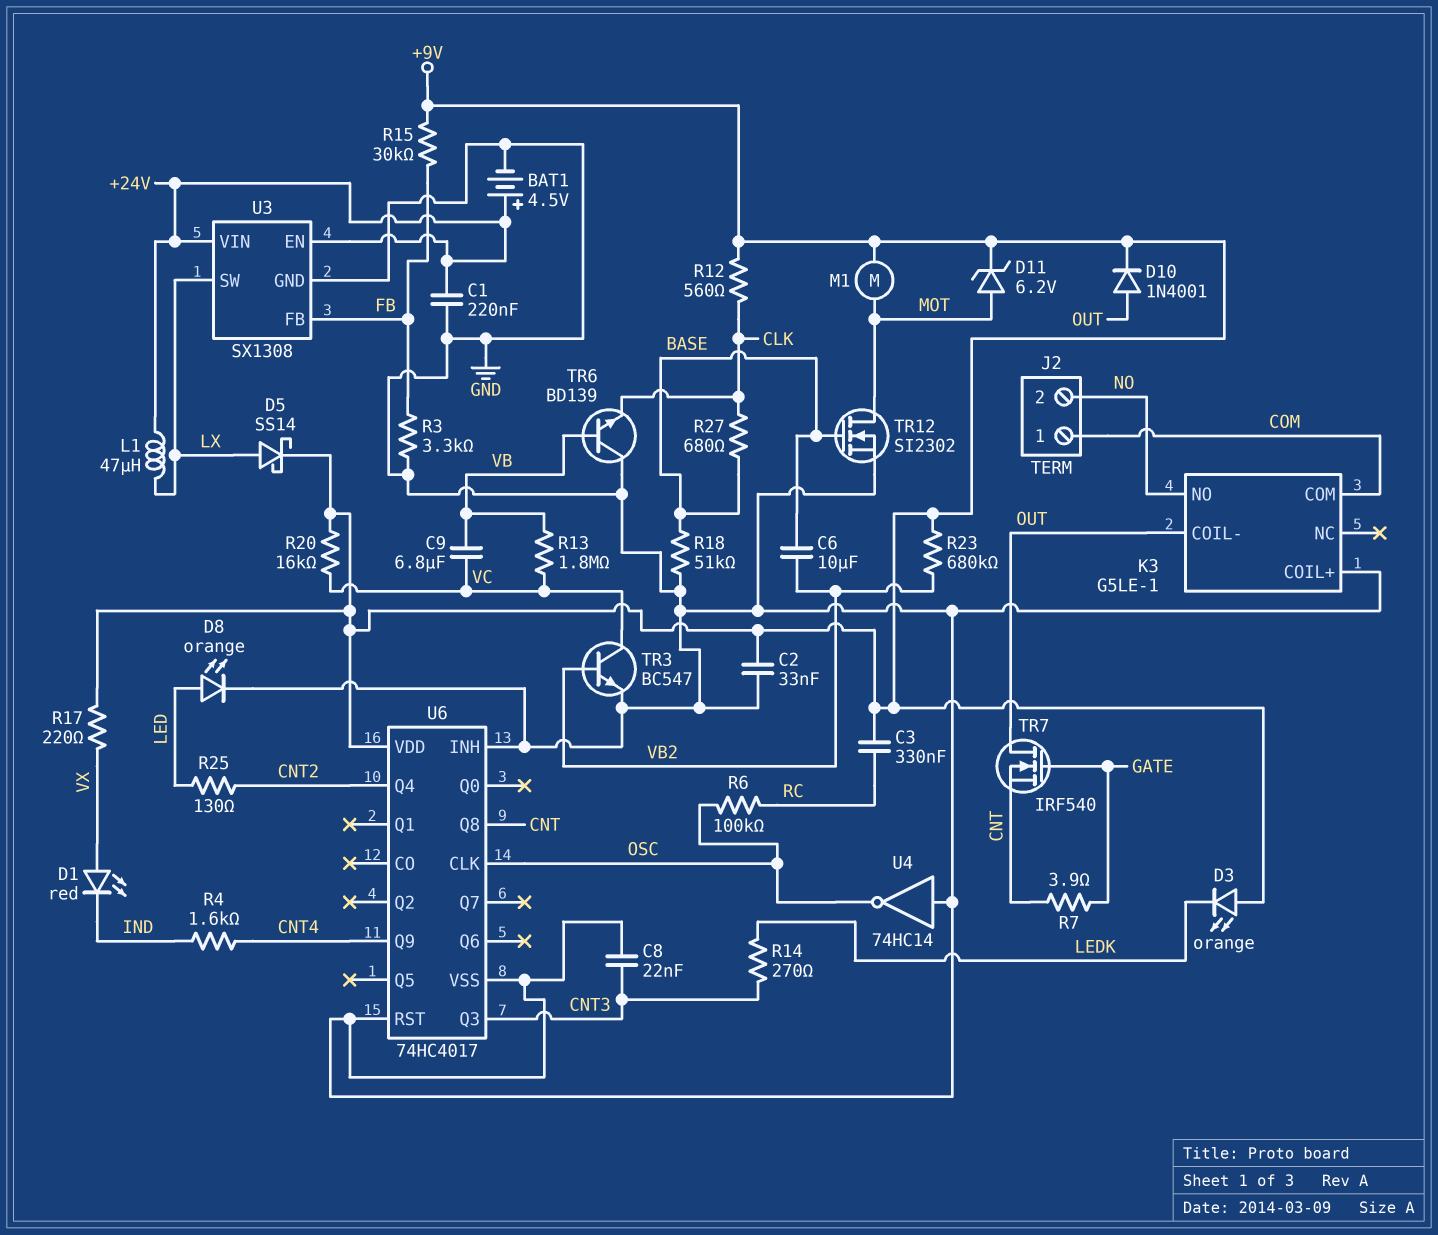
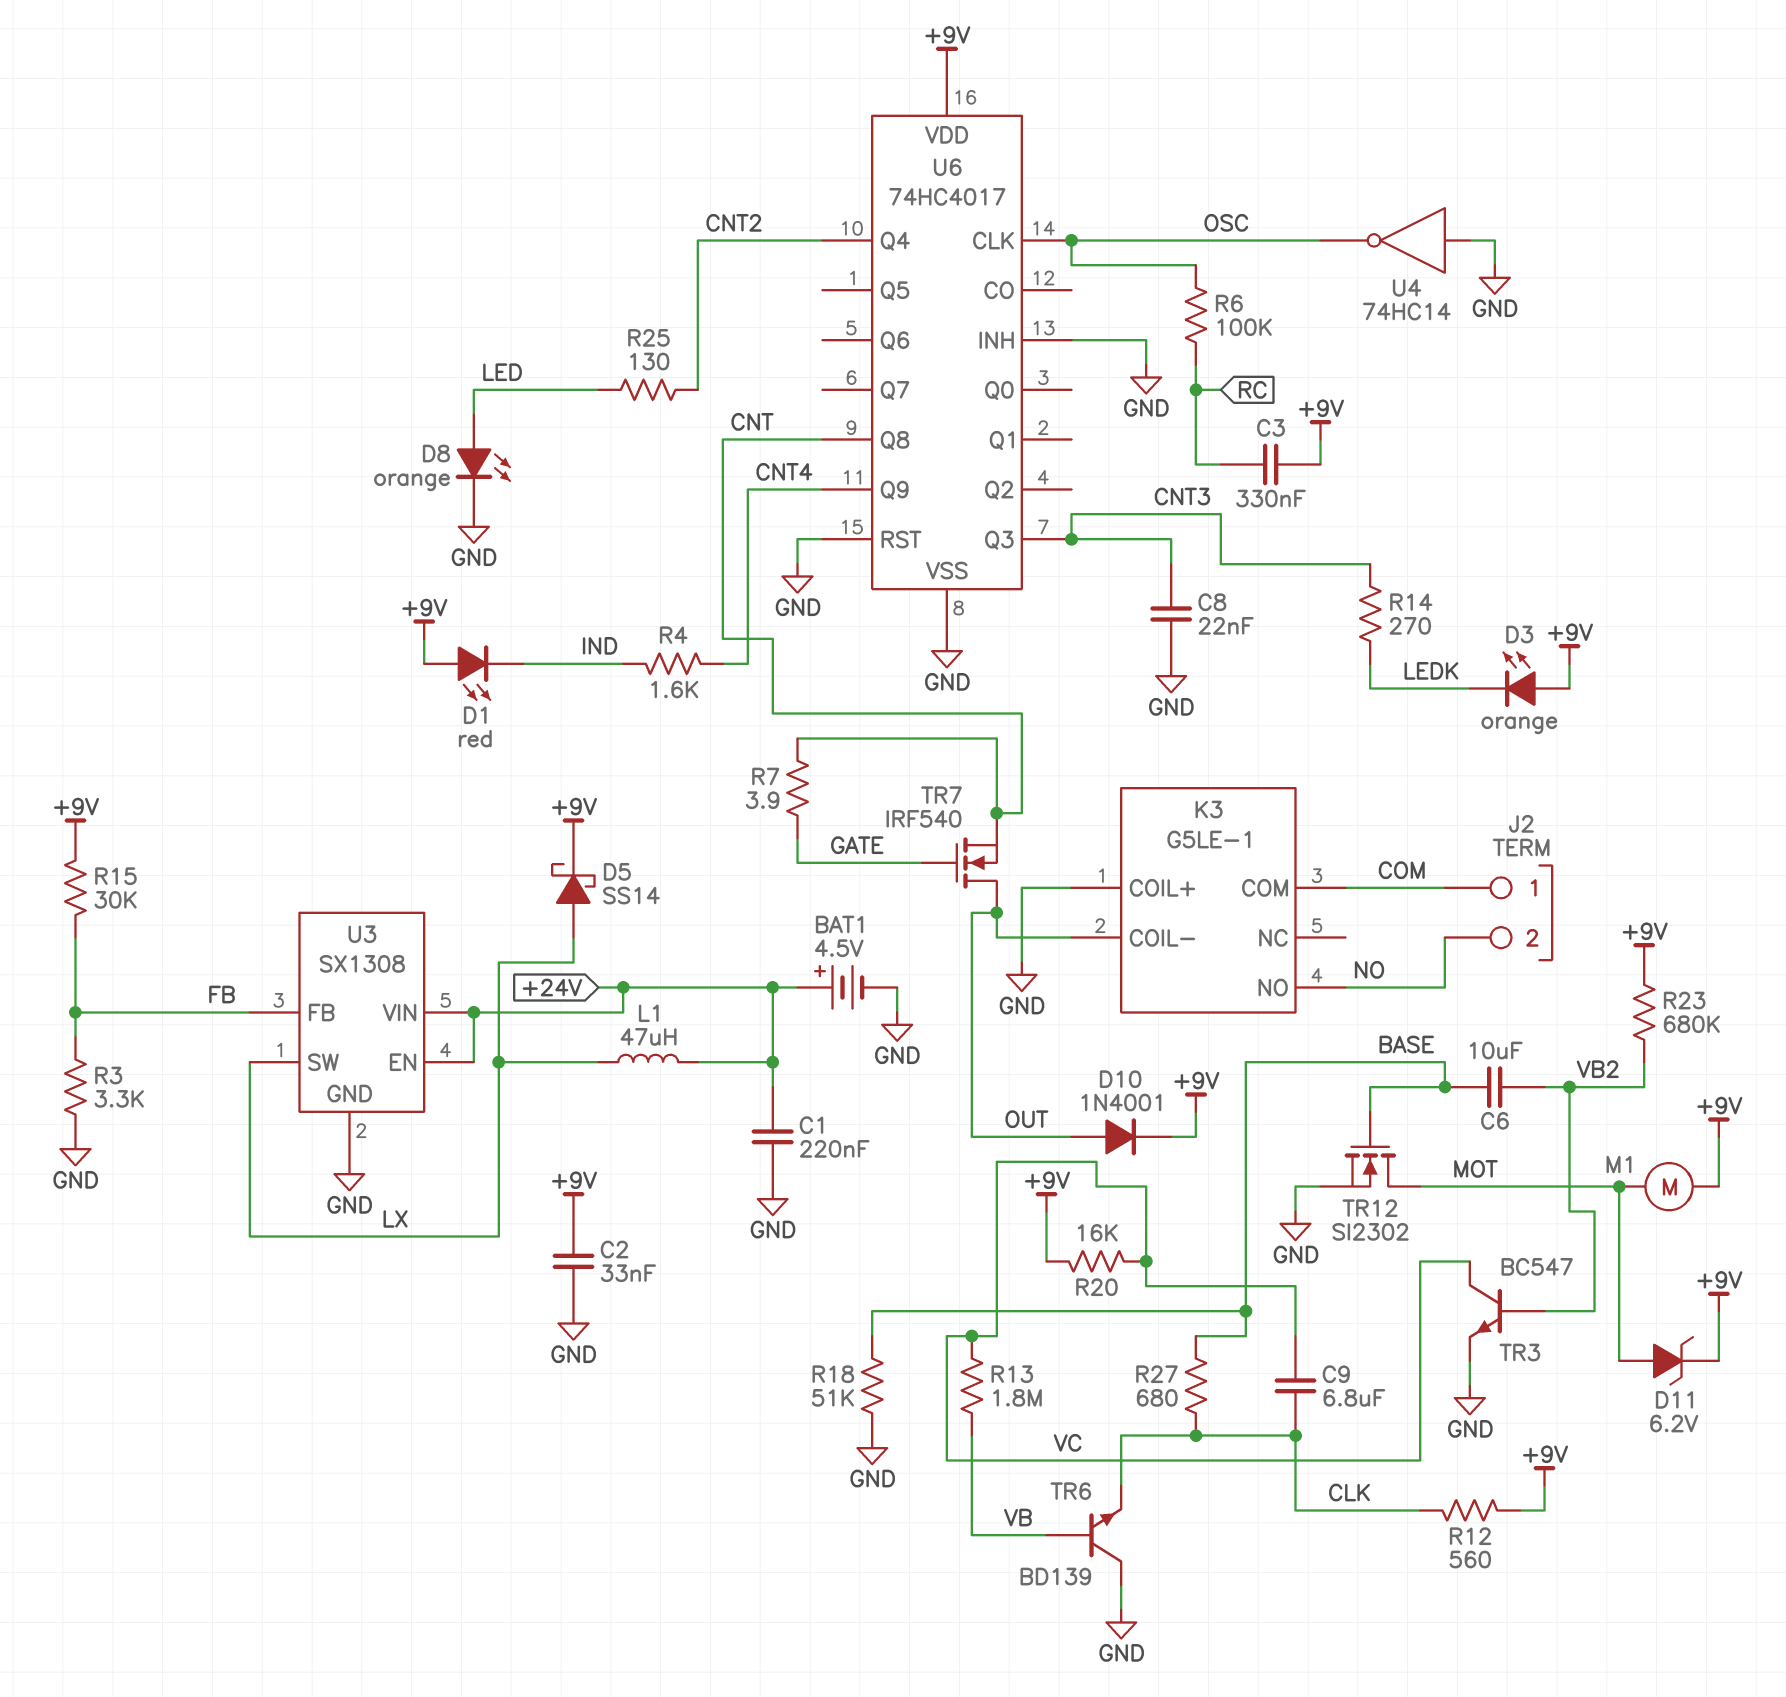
C9: 6.8uF (VB, VC) -> 6.8uF (CLK, VC)
D1: LED red (A VX, K IND) -> LED red (A +9V, K IND)
R17: 220 (+9V, VX) -> none

